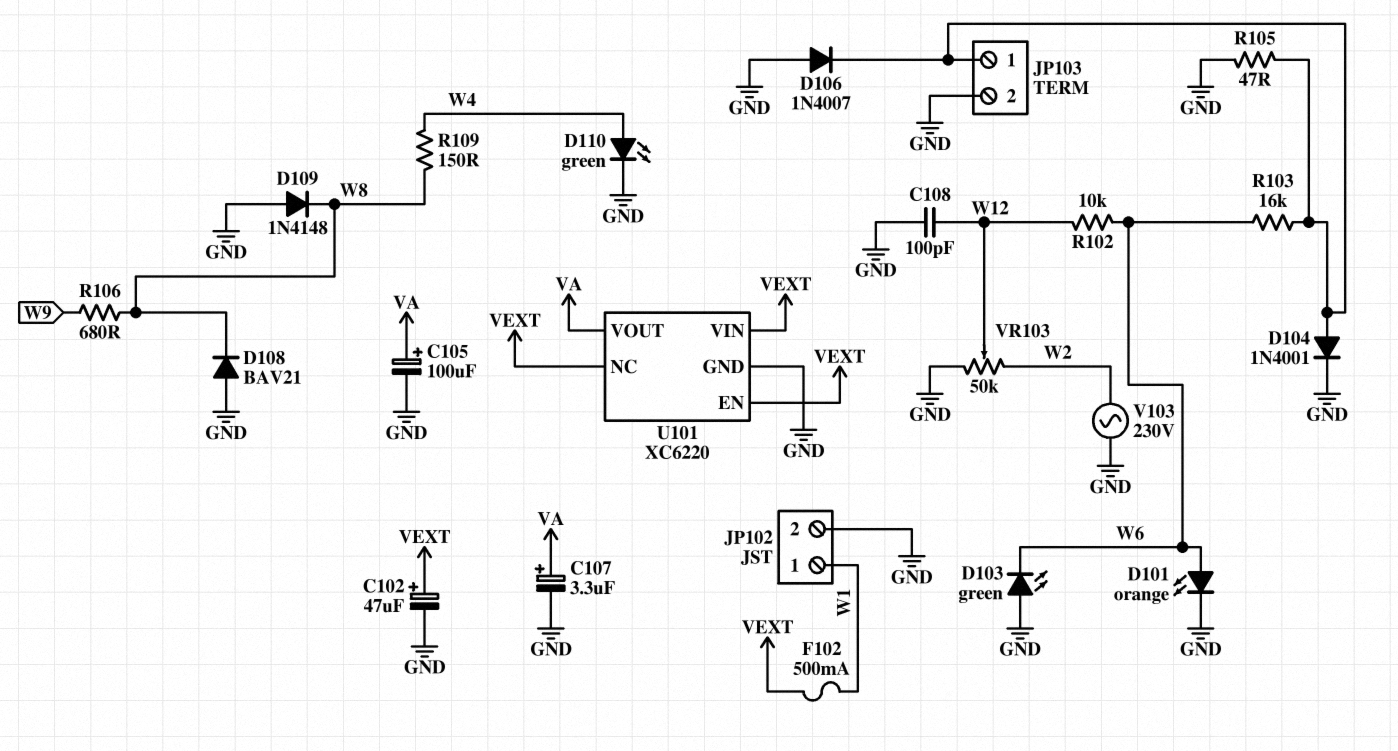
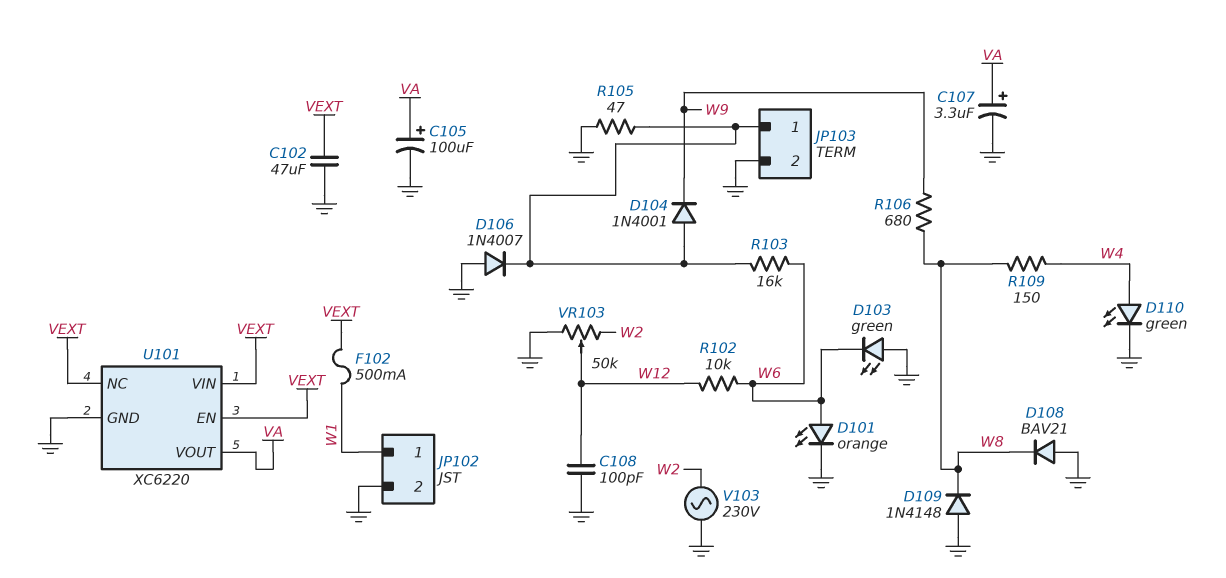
C102: 47uF (plus VEXT, minus GND) -> 47uF (GND, VEXT)
D104: diode 1N4001 (A JP103/1, K GND) -> diode 1N4001 (A JP103/1, K W9)

